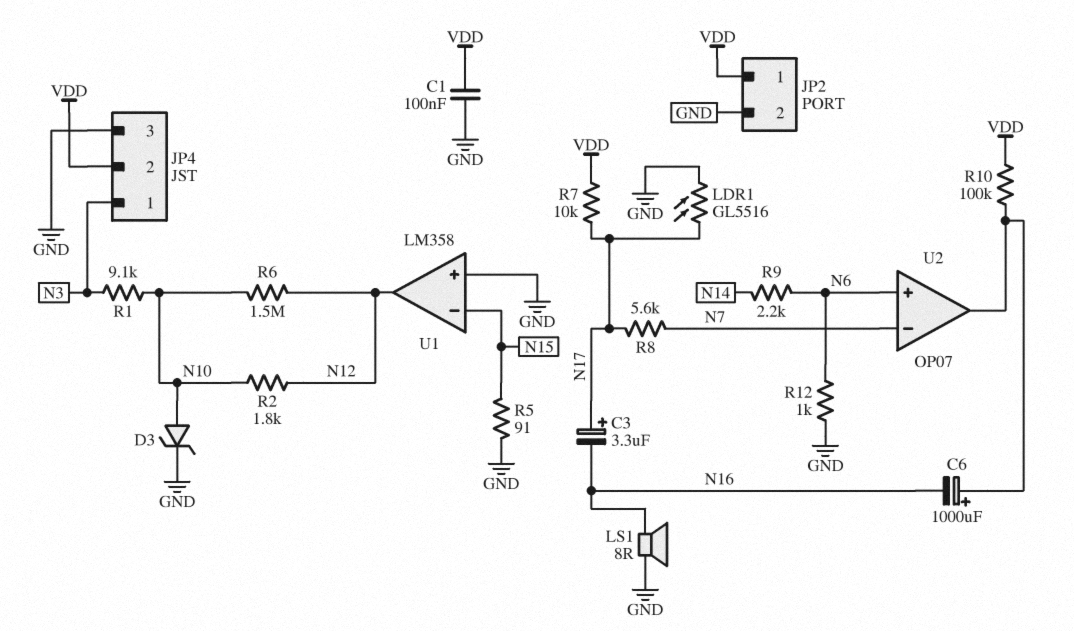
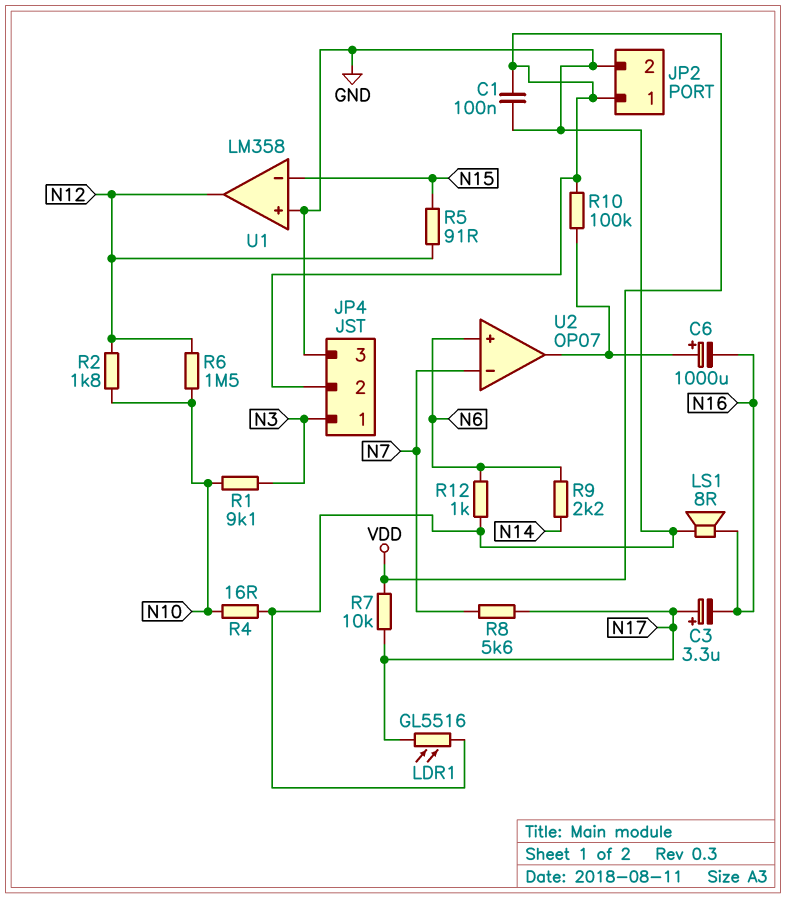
D3: zener (A N10, K GND) -> none
R4: none -> 16 (GND, N10)
R5: 91 (GND, N15) -> 91 (N12, N15)

